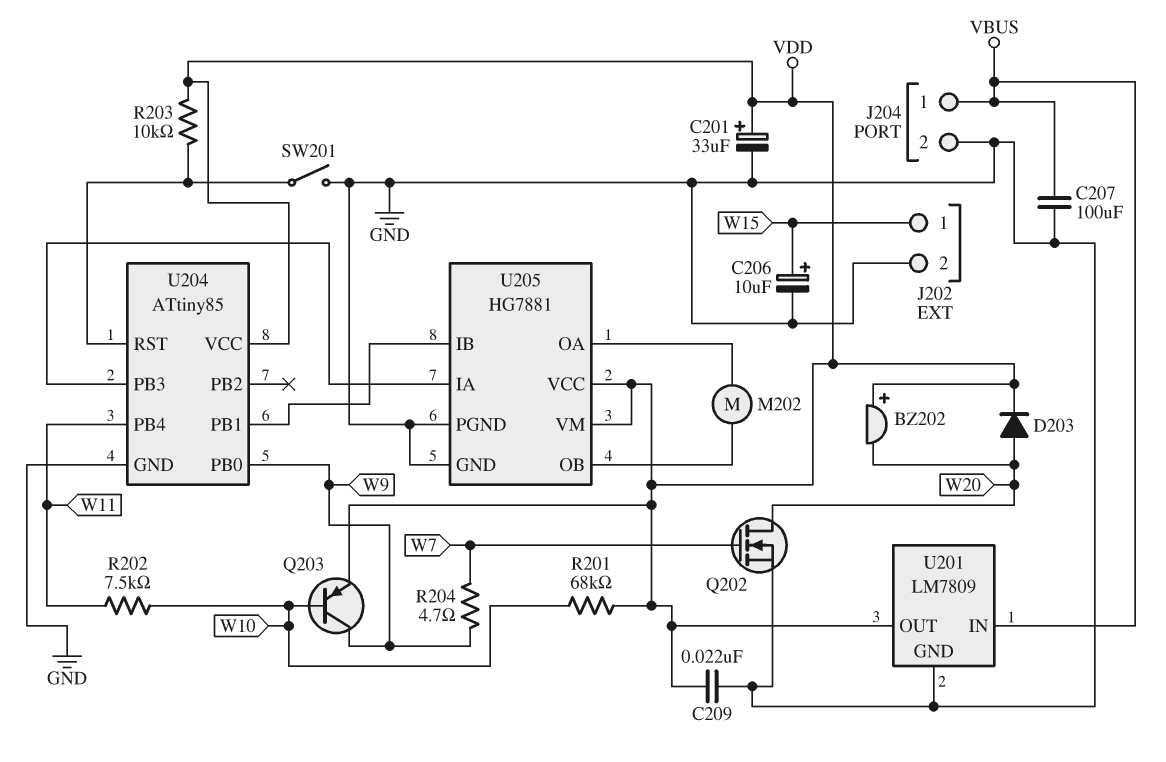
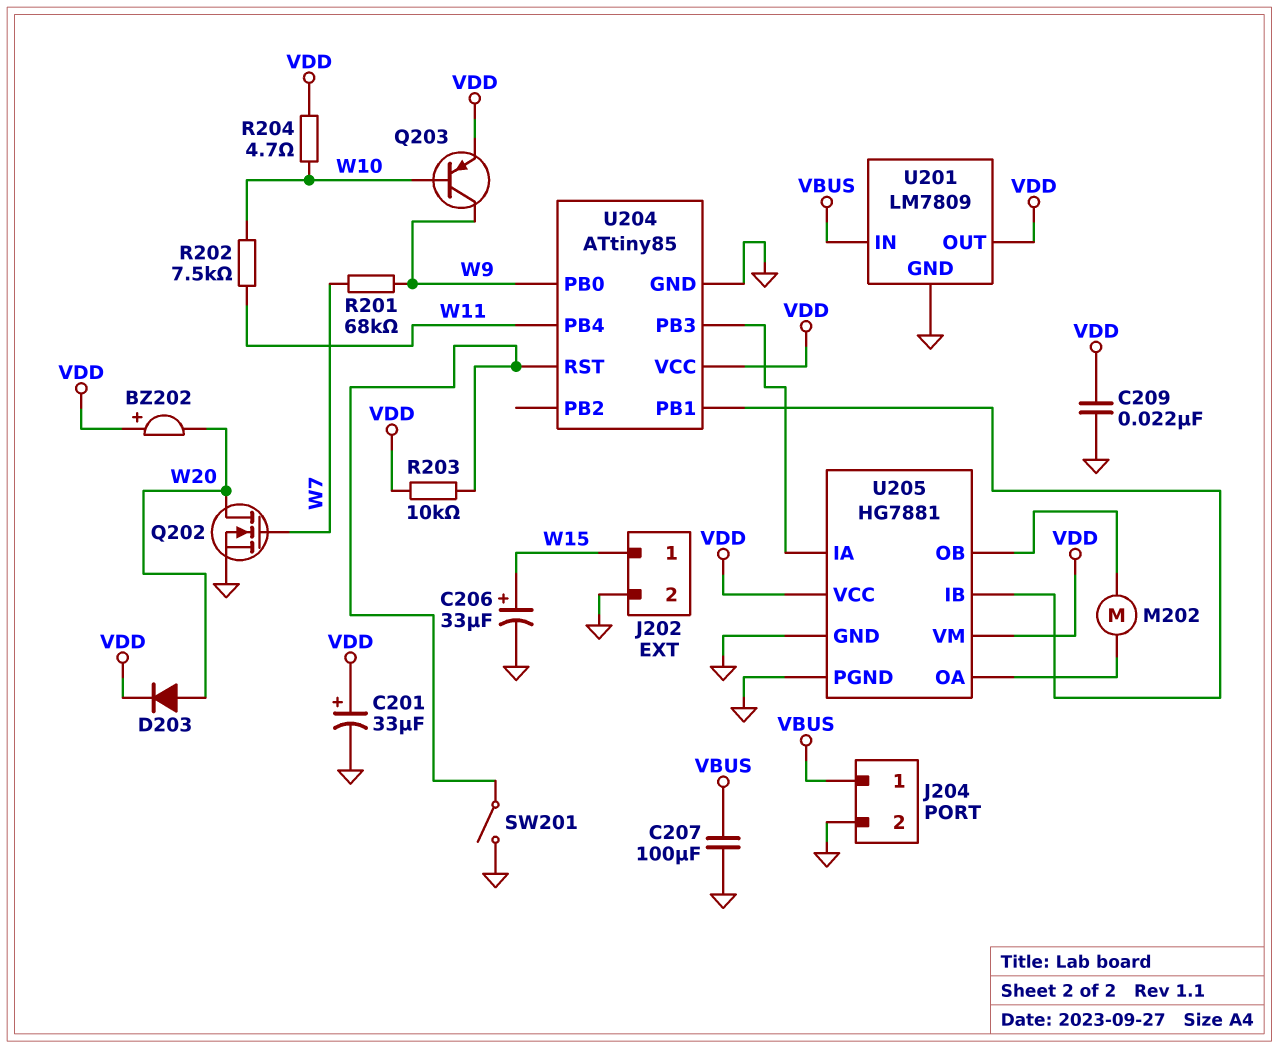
C206: 10uF (plus W15, minus GND) -> 33uF (plus W15, minus GND)
R201: 68k (VDD, W10) -> 68k (W7, W9)
R204: 4.7 (W7, W9) -> 4.7 (VDD, W10)

